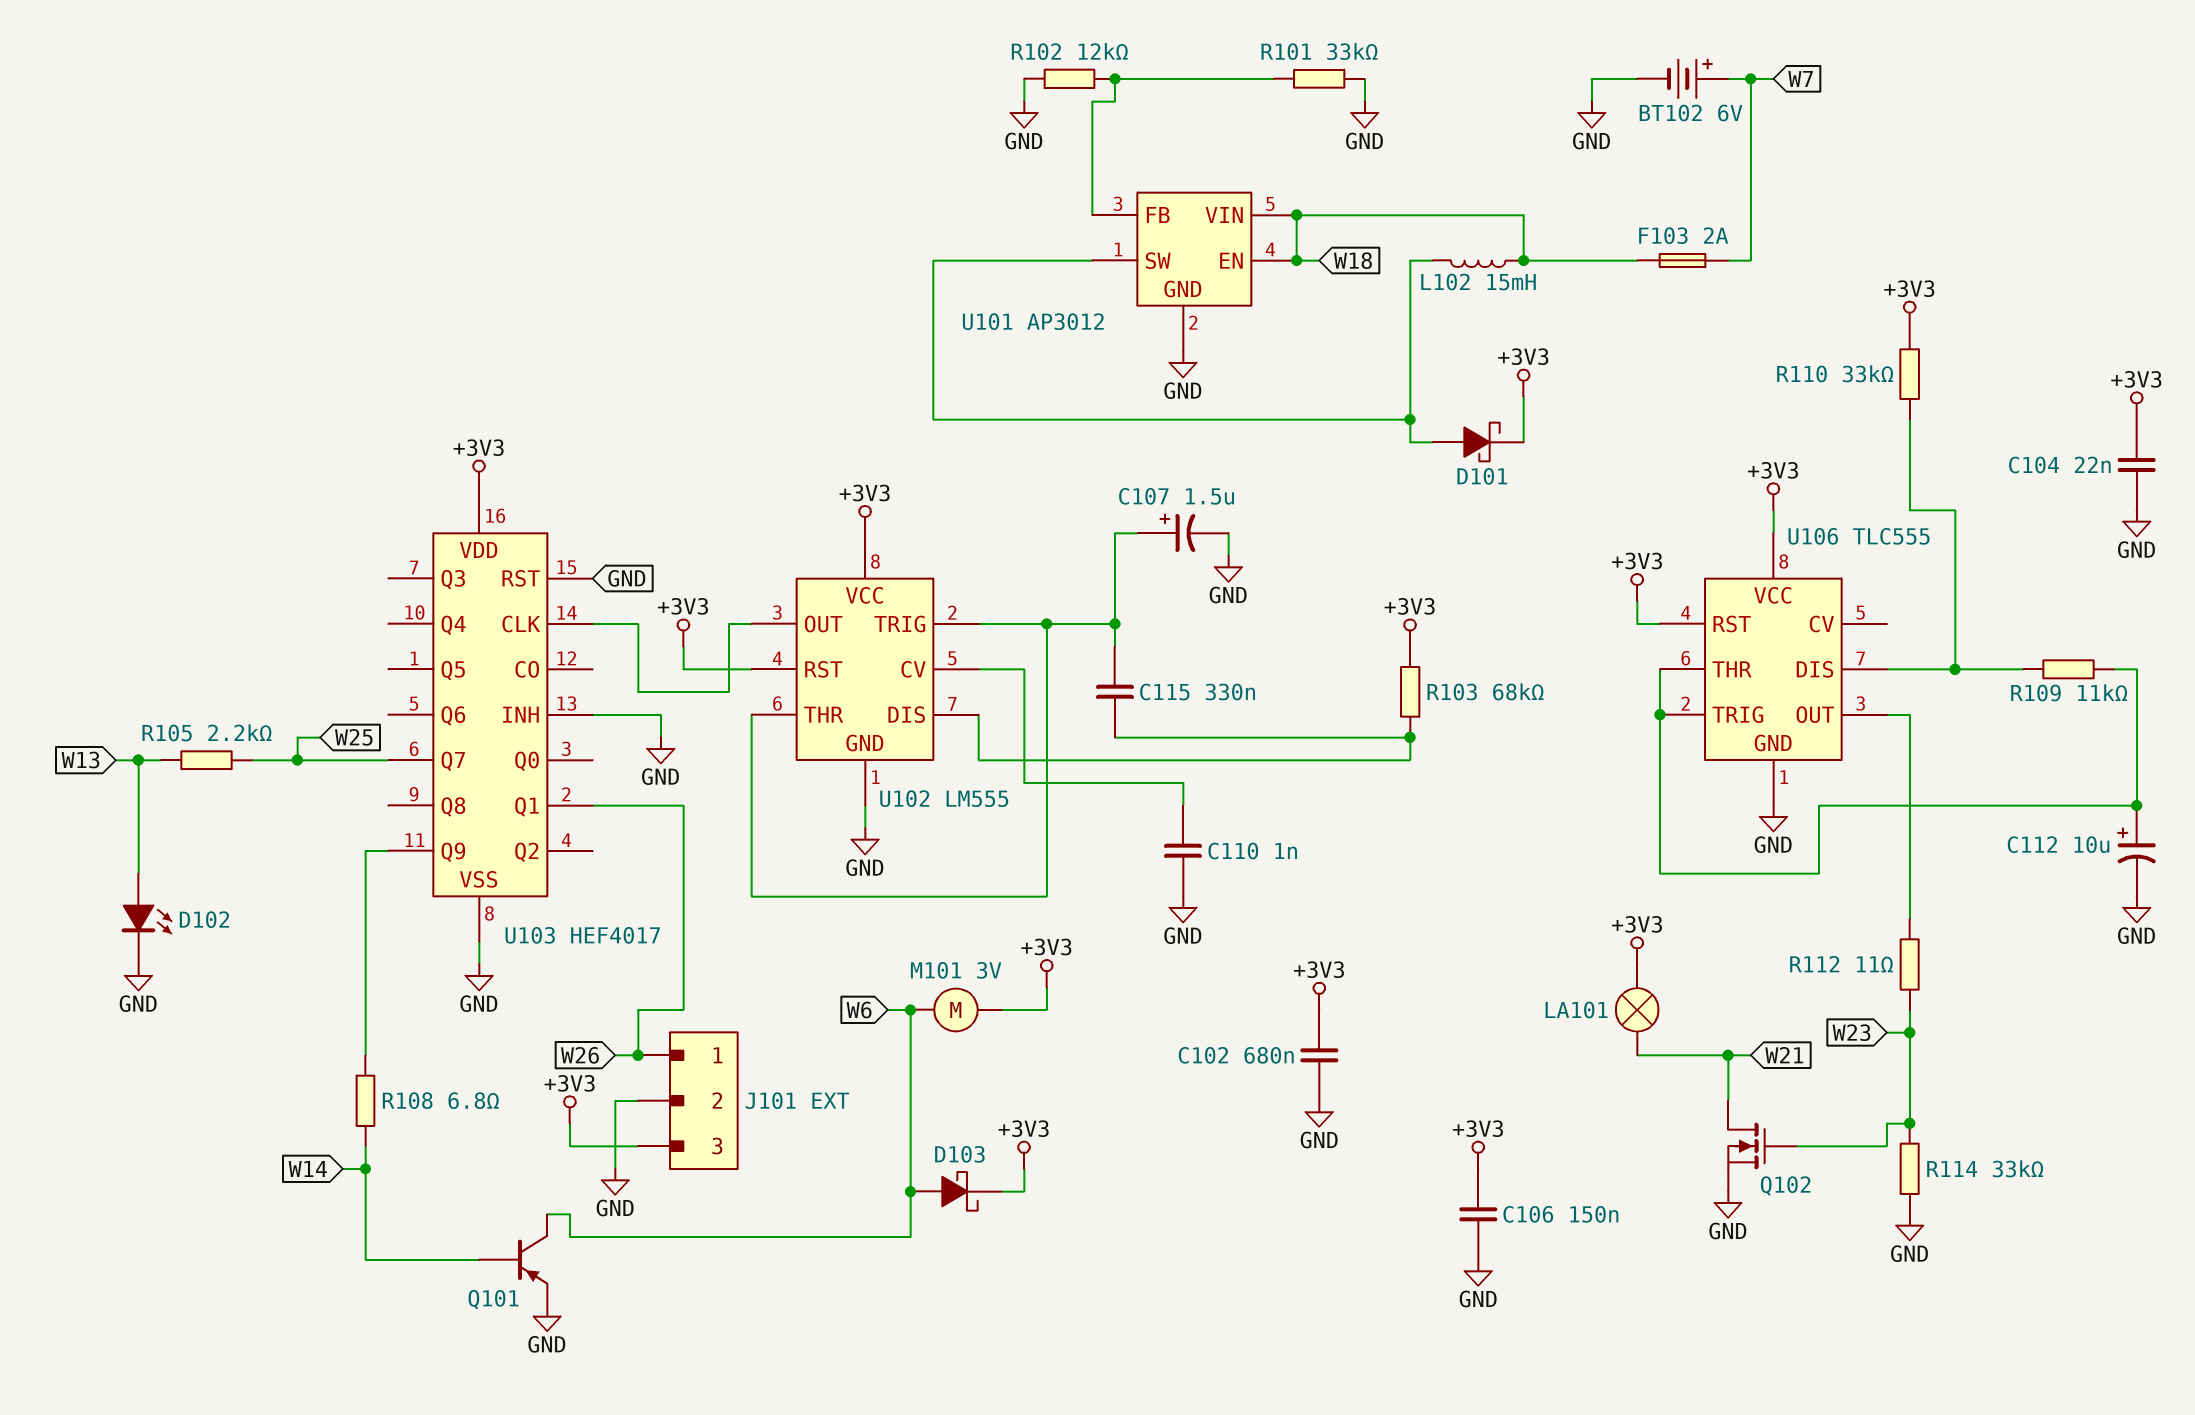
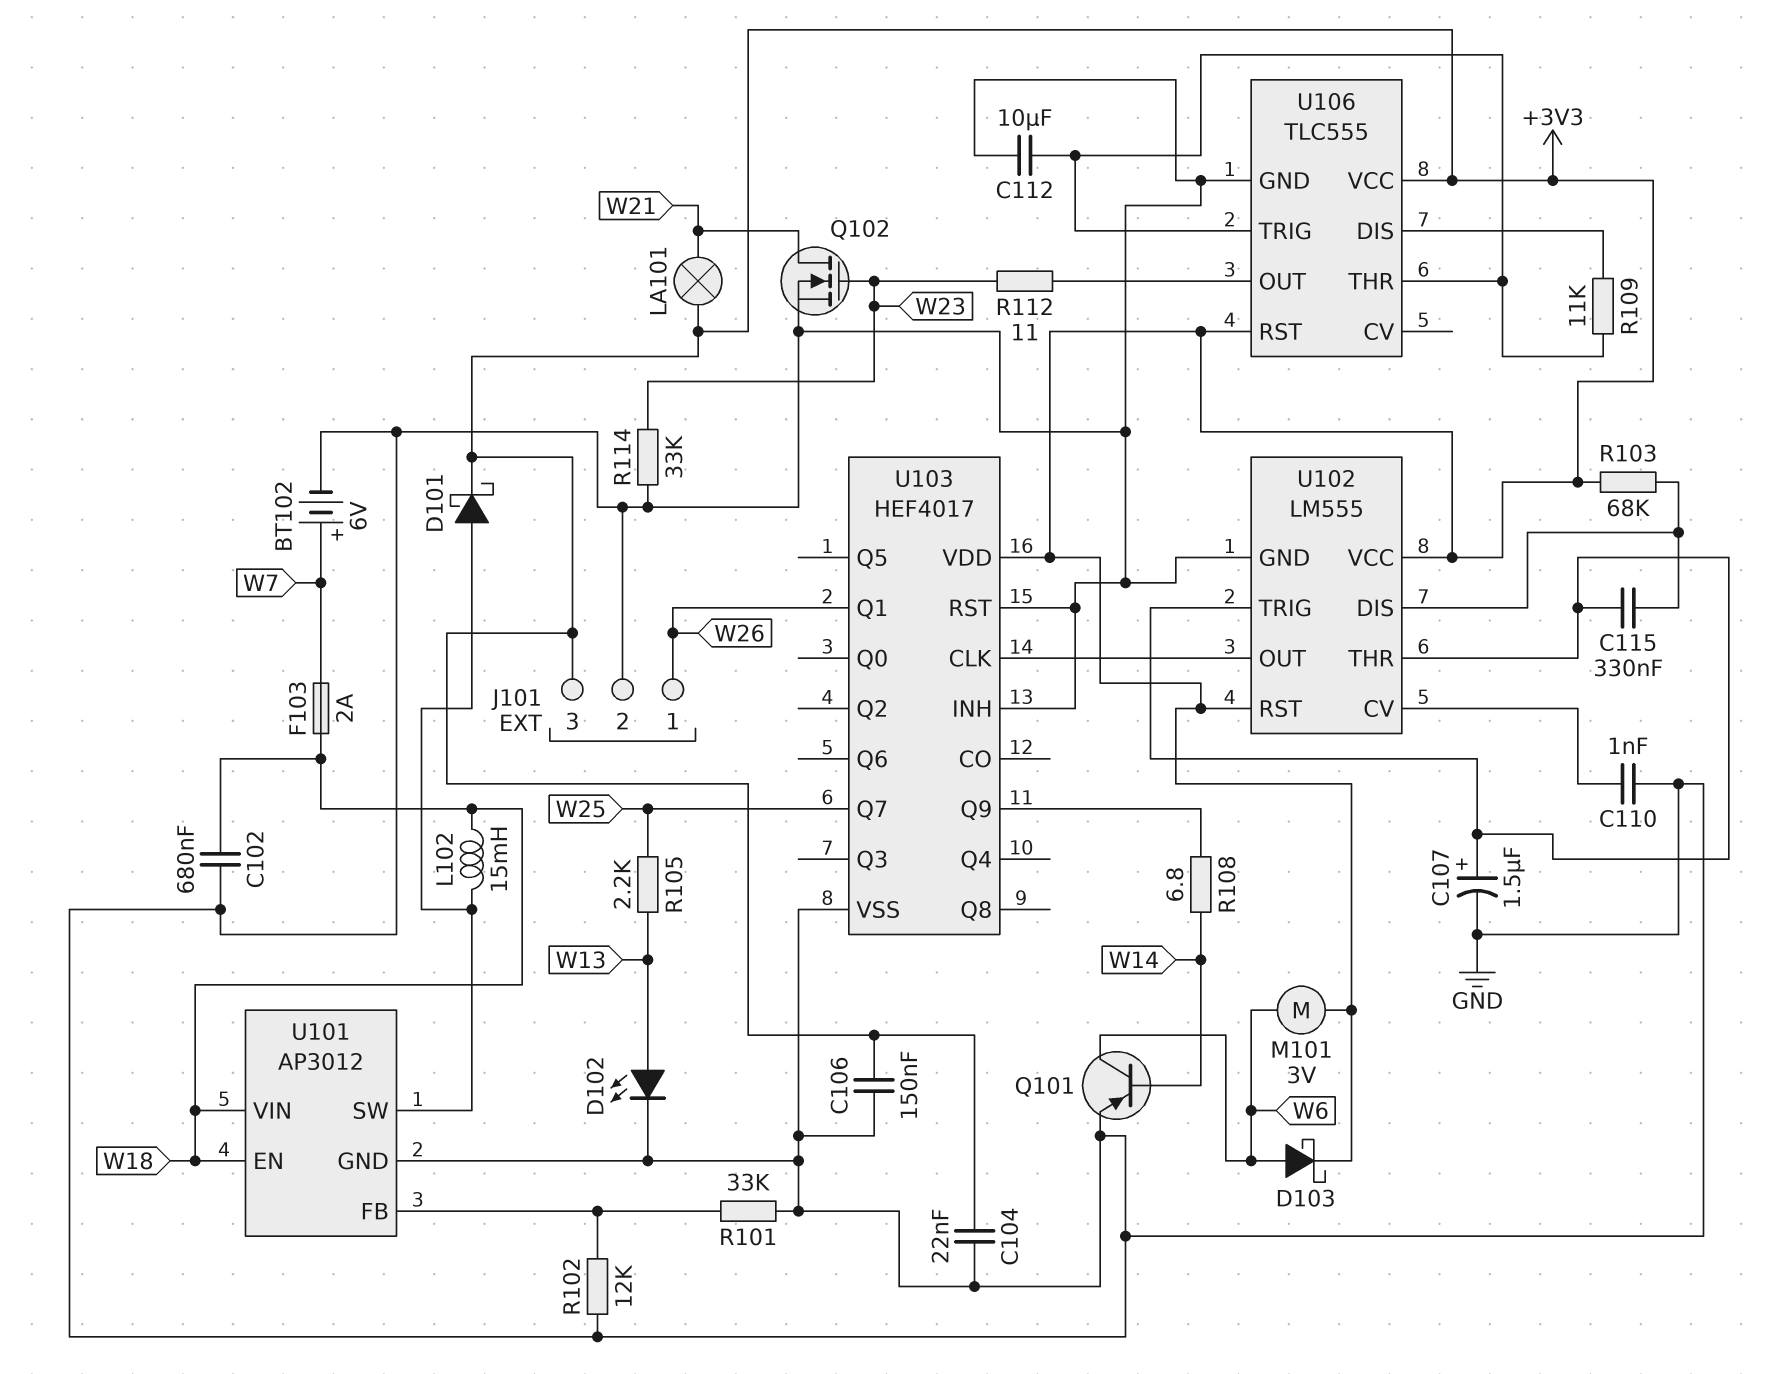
C102: 680nF (+3V3, GND) -> 680nF (GND, W18)
C112: 10uF (plus U106/THR, minus GND) -> 10uF (GND, U106/THR)
R110: 33k (+3V3, U106/DIS) -> none

